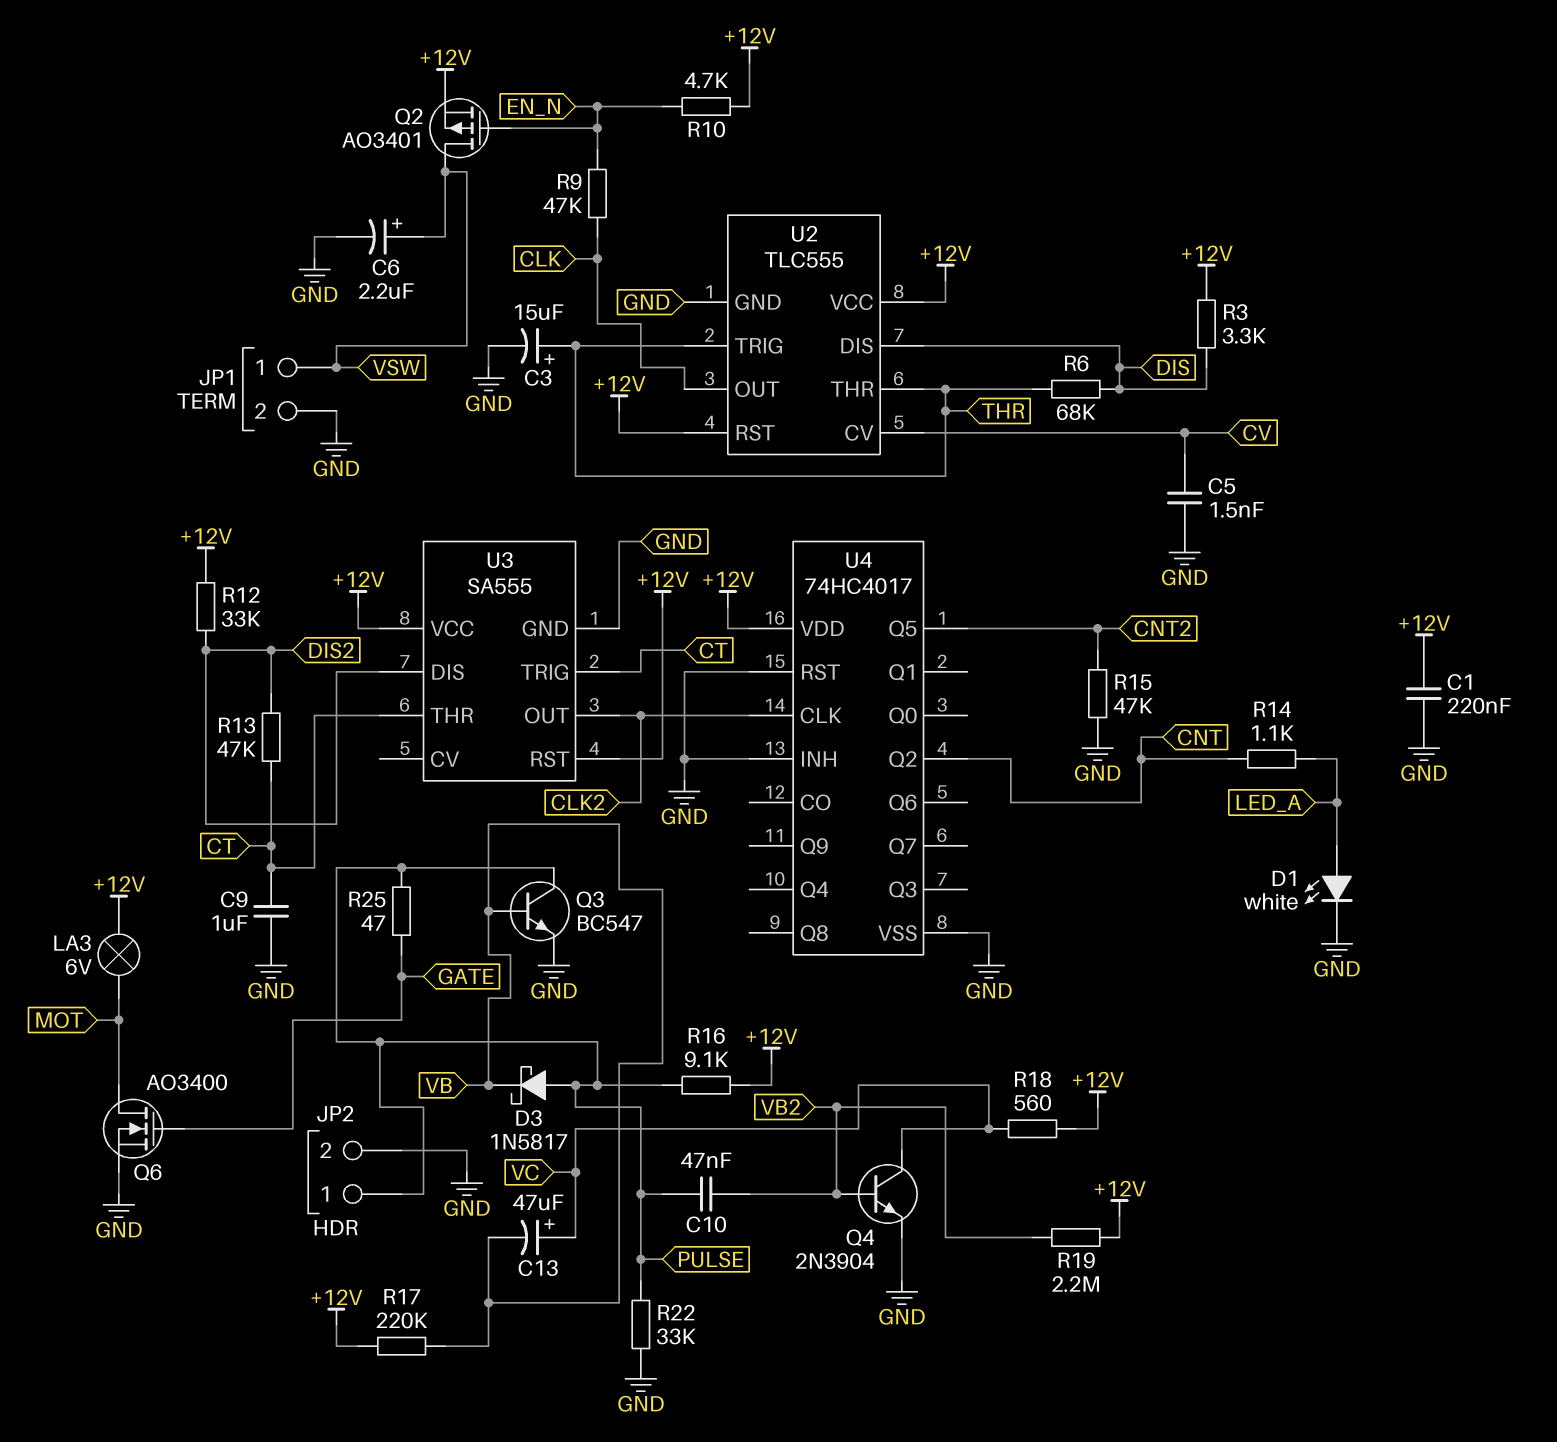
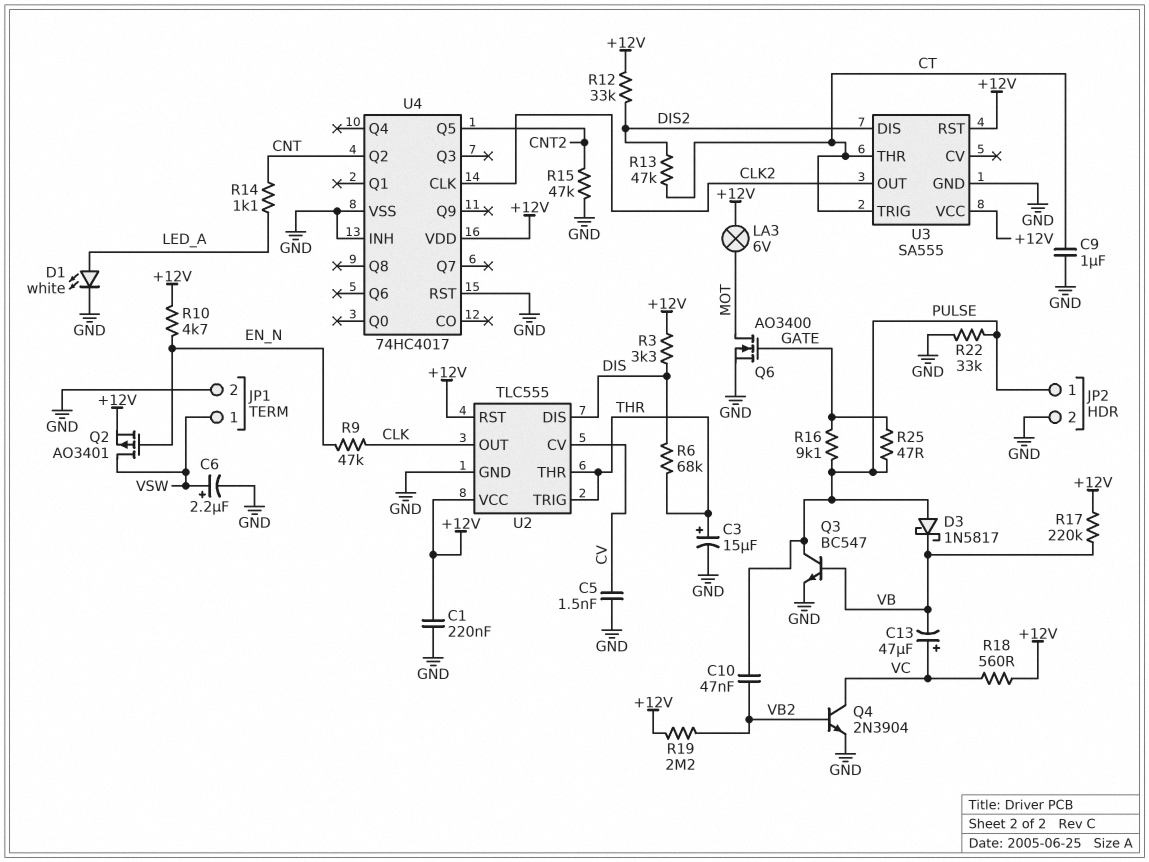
R16: 9.1k (+12V, PULSE) -> 9.1k (GATE, PULSE)

